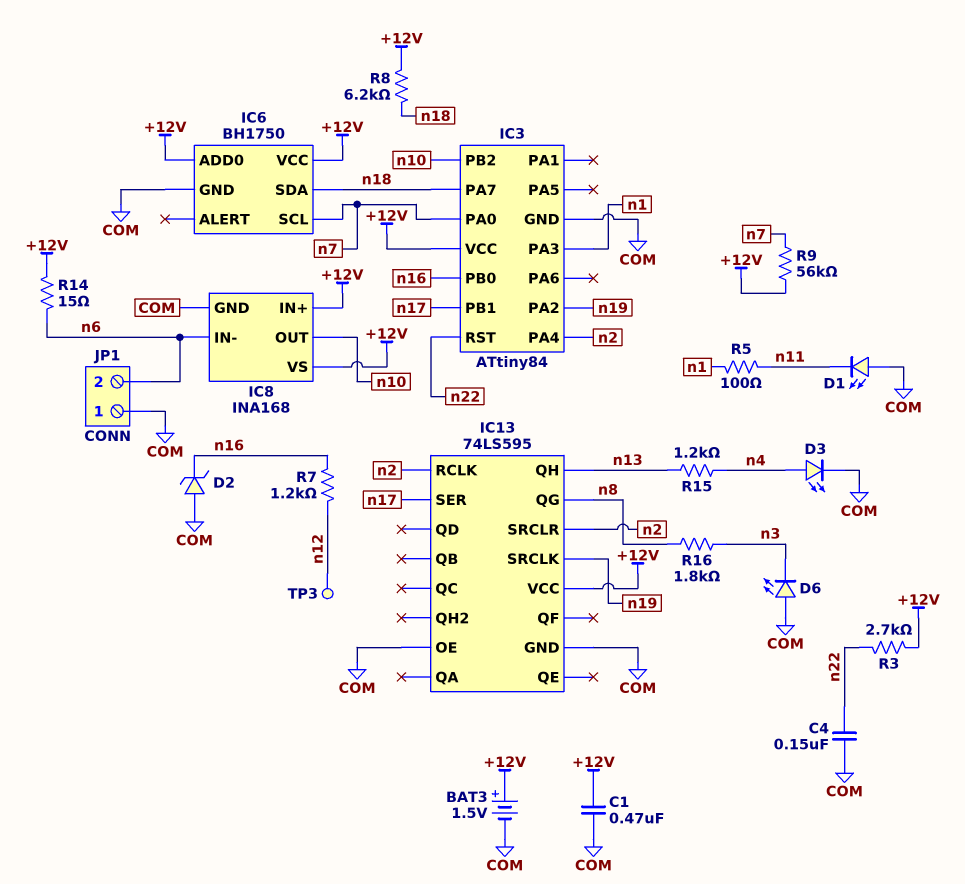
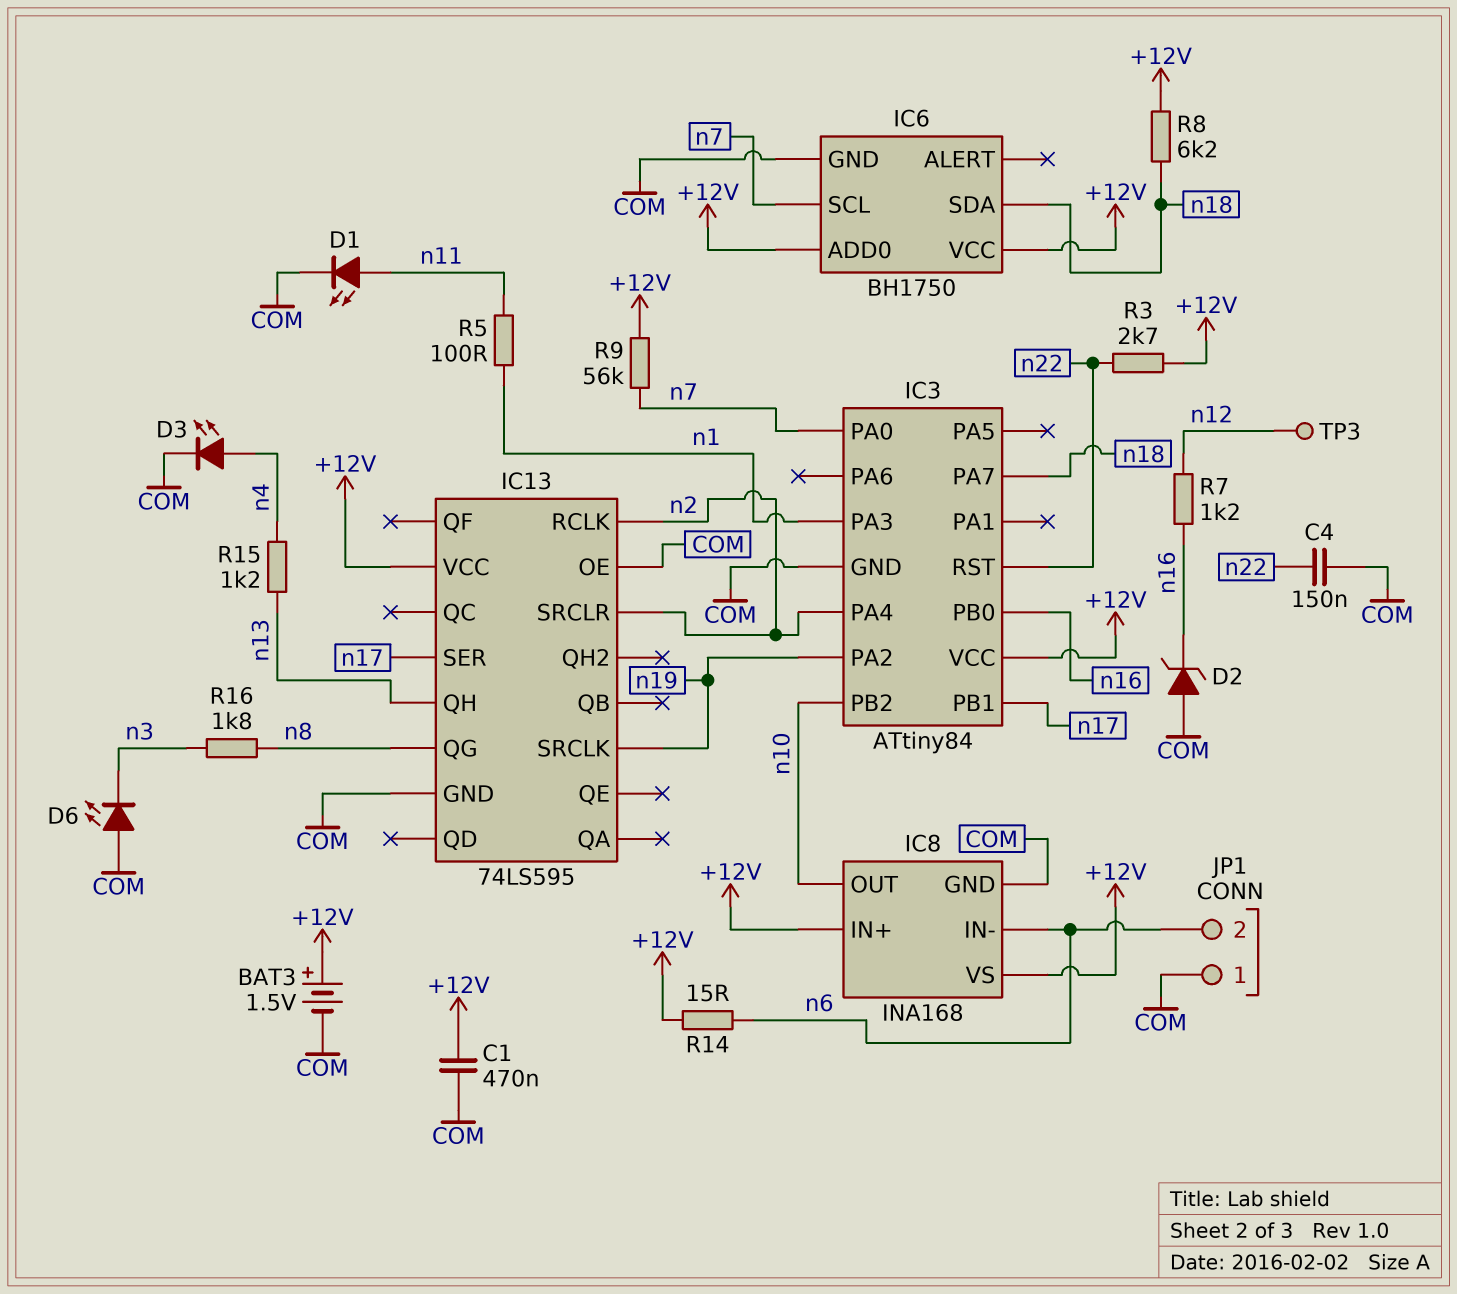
D1: LED (A COM, K n11) -> LED (A n11, K COM)

